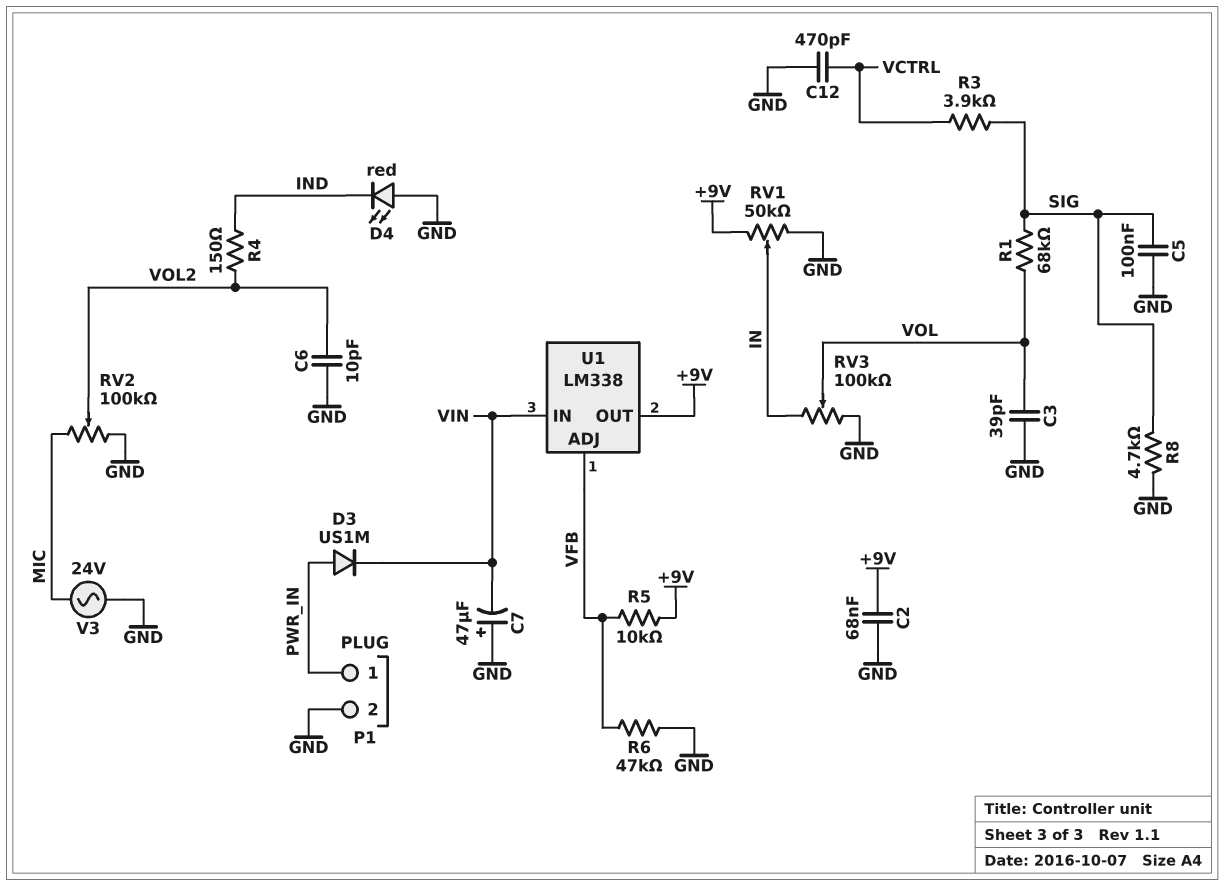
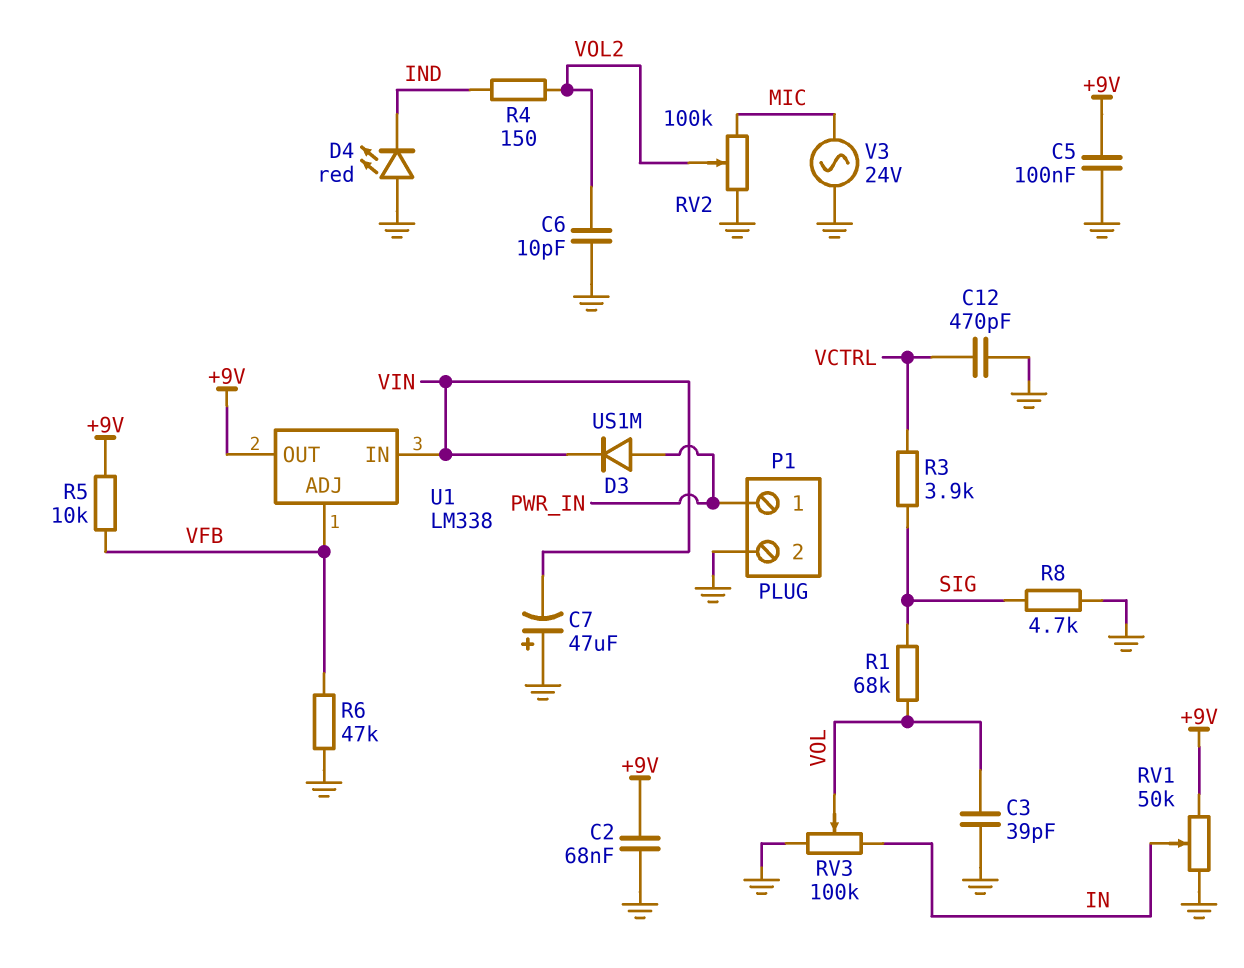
C5: 100nF (GND, SIG) -> 100nF (+9V, GND)

